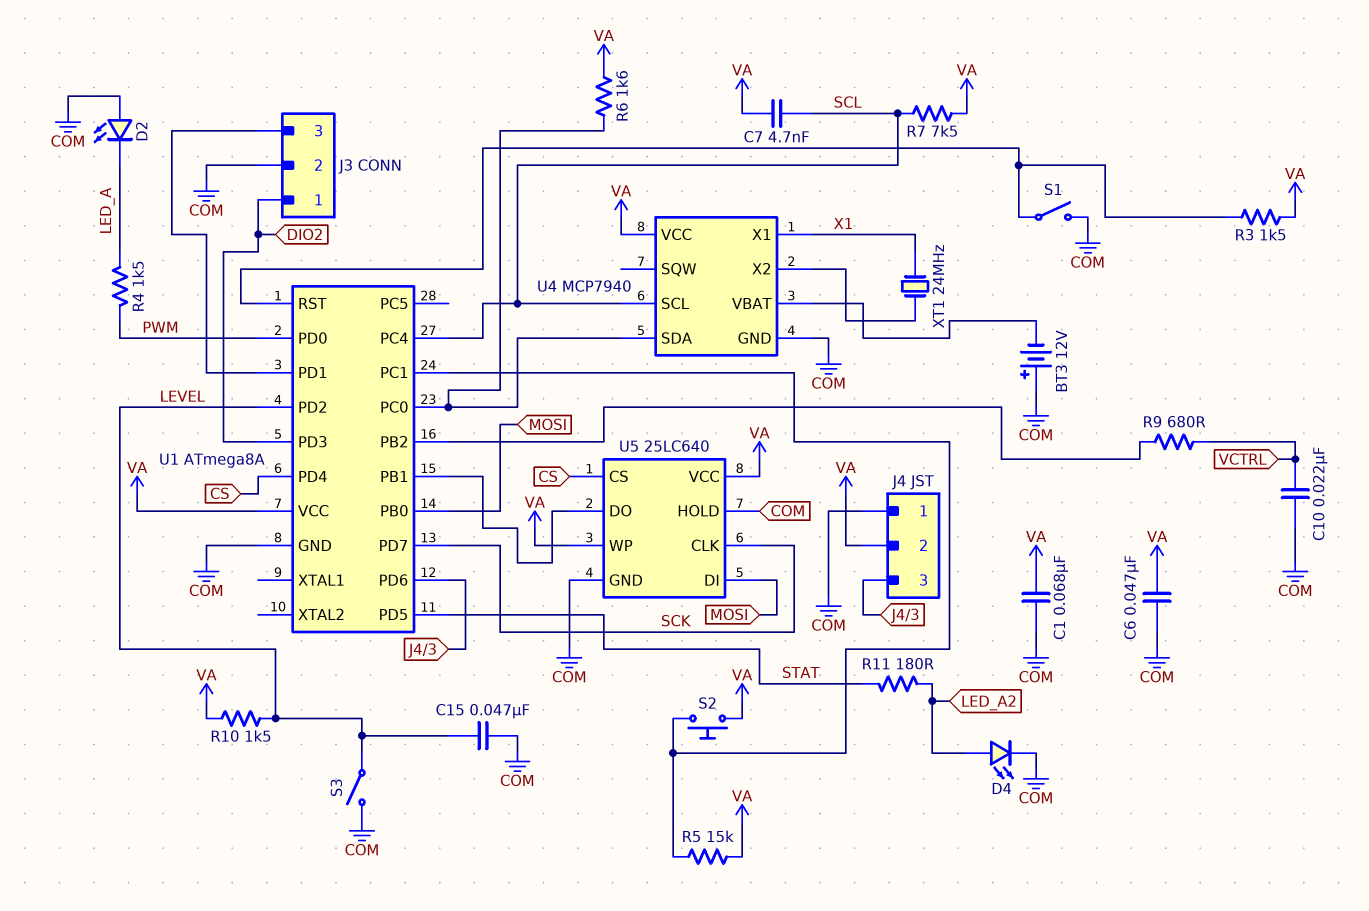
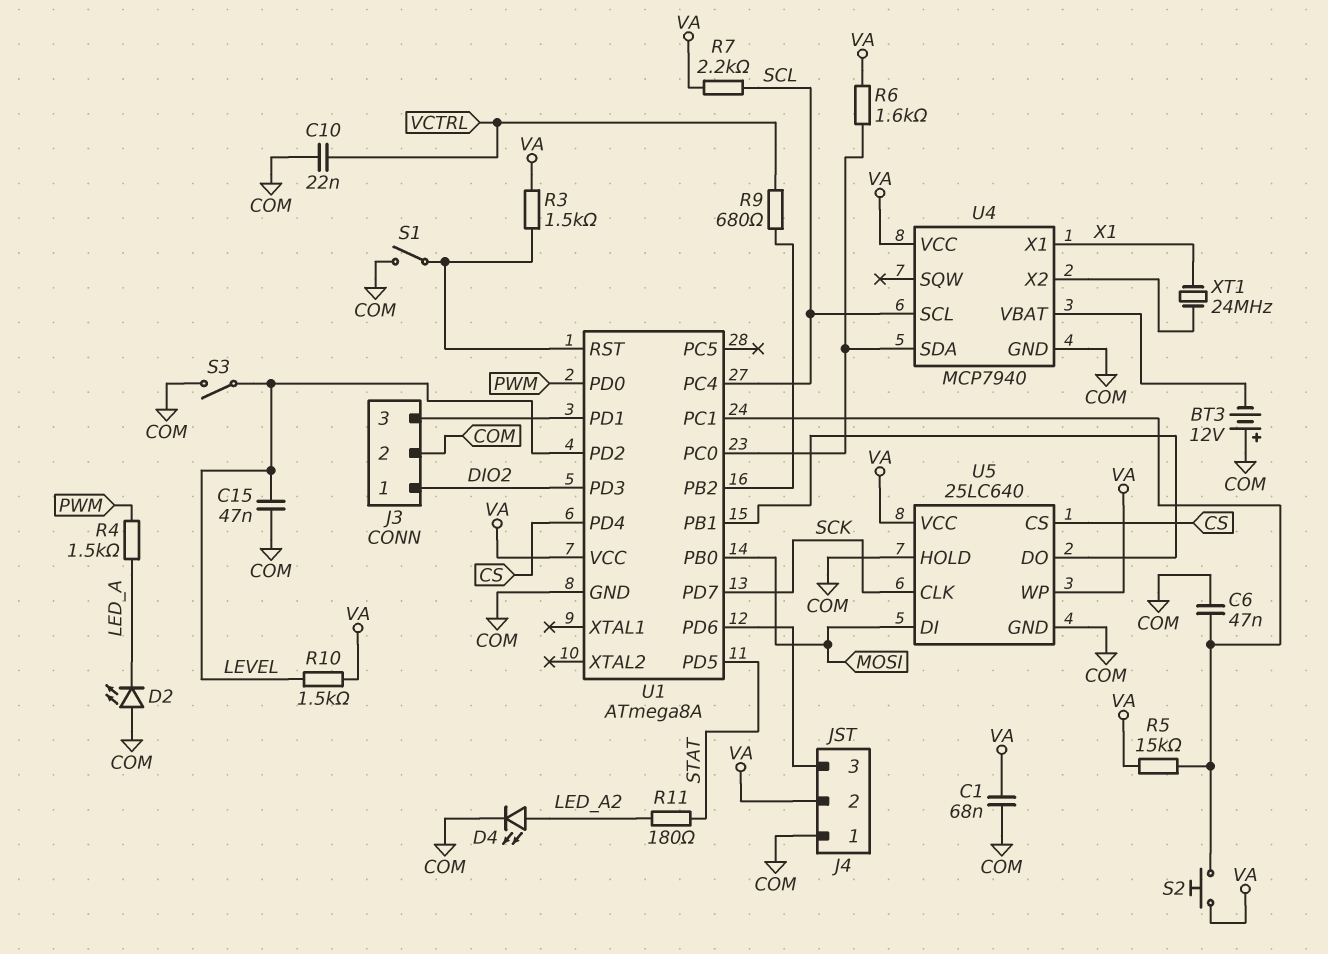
C6: 47nF (COM, VA) -> 47nF (COM, U1/PC1)
C7: 4.7nF (SCL, VA) -> none
R7: 7.5k (SCL, VA) -> 2.2k (SCL, VA)

